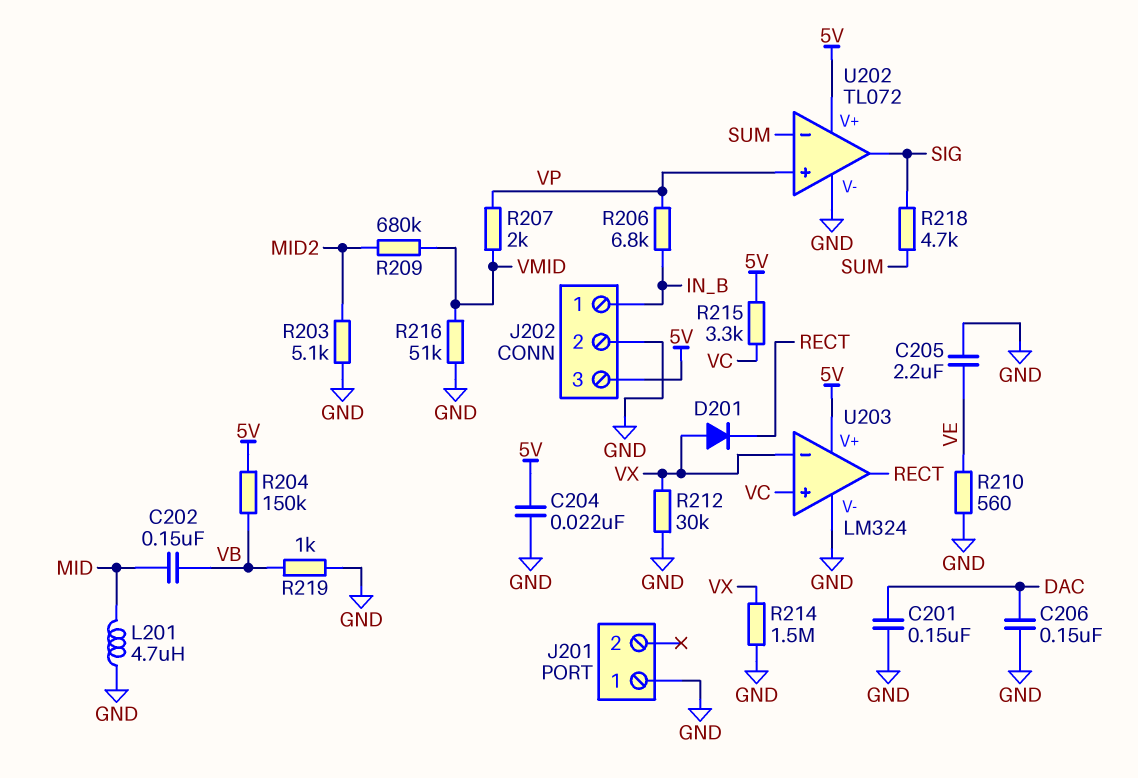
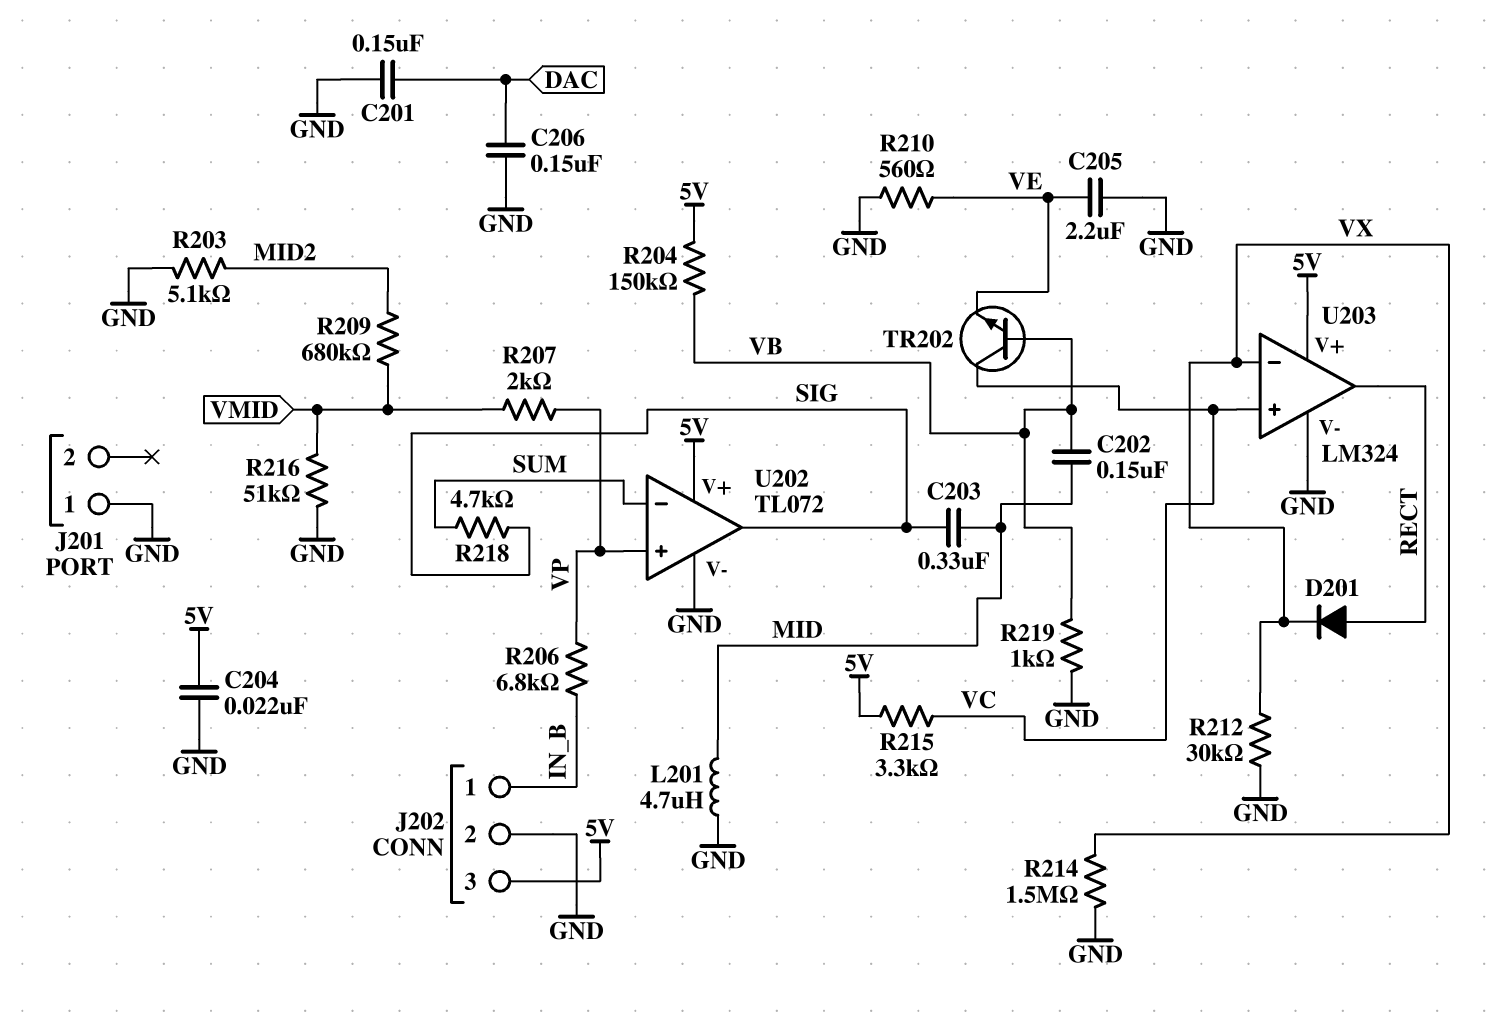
C203: none -> 330nF (MID, SIG)
D201: diode (A VX, K RECT) -> diode (A RECT, K VX)
TR202: none -> NPN (B VB, C VC, E VE)

